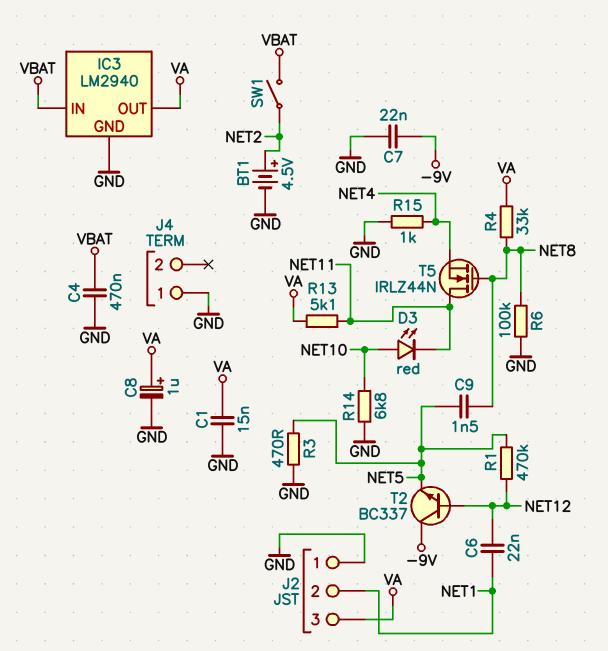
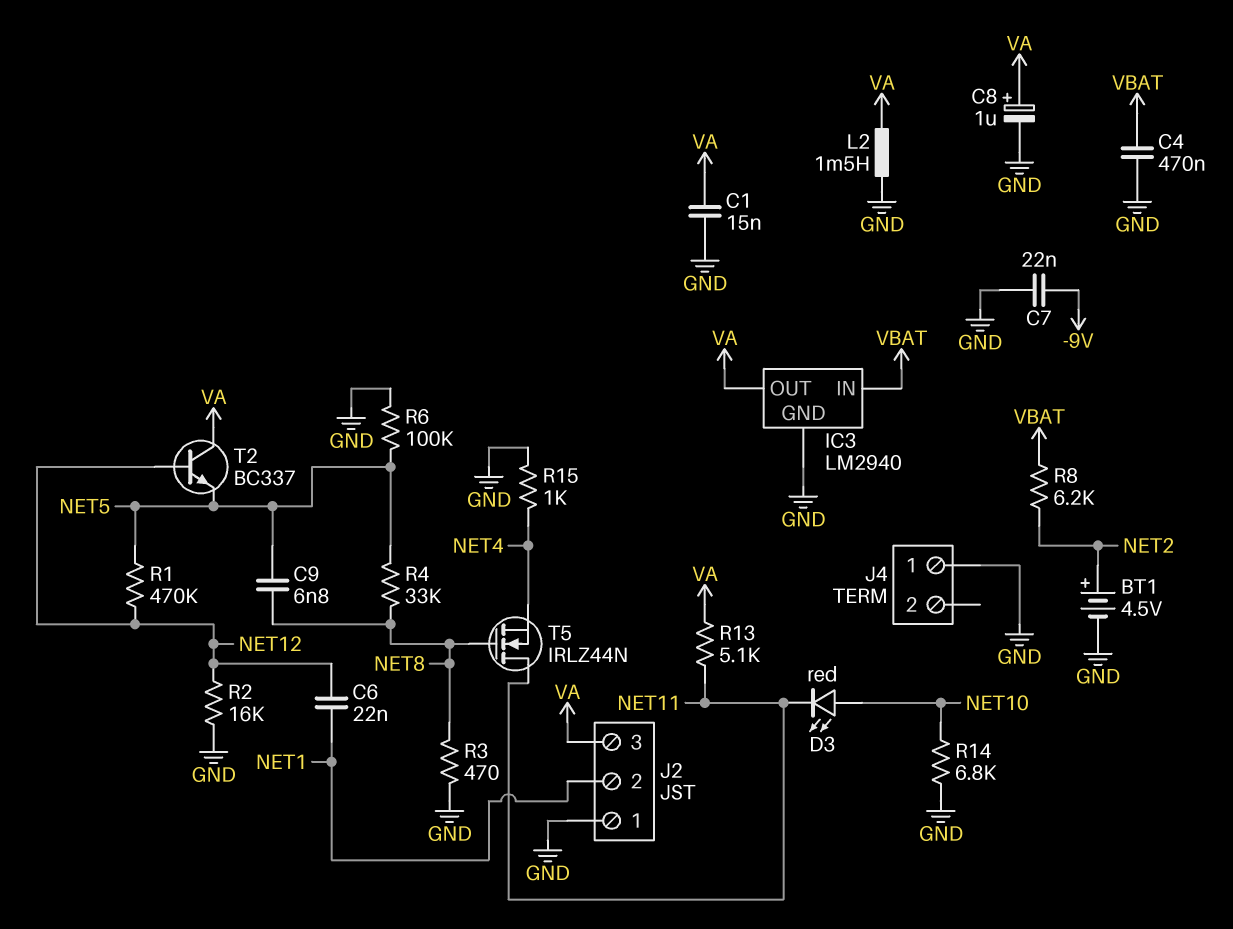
C9: 1.5nF (NET5, NET8) -> 6.8nF (NET5, NET8)
L2: none -> 1.5mH (GND, VA)
R2: none -> 16k (GND, NET12)
R3: 470 (GND, NET5) -> 470 (GND, NET8)
R4: 33k (NET8, VA) -> 33k (NET5, NET8)
R6: 100k (GND, NET8) -> 100k (GND, NET5)
R8: none -> 6.2k (NET2, VBAT)
SW1: switch (NET2, VBAT) -> none
T2: NPN BC337 (B NET12, C -9V, E NET5) -> NPN BC337 (B NET12, C VA, E NET5)

